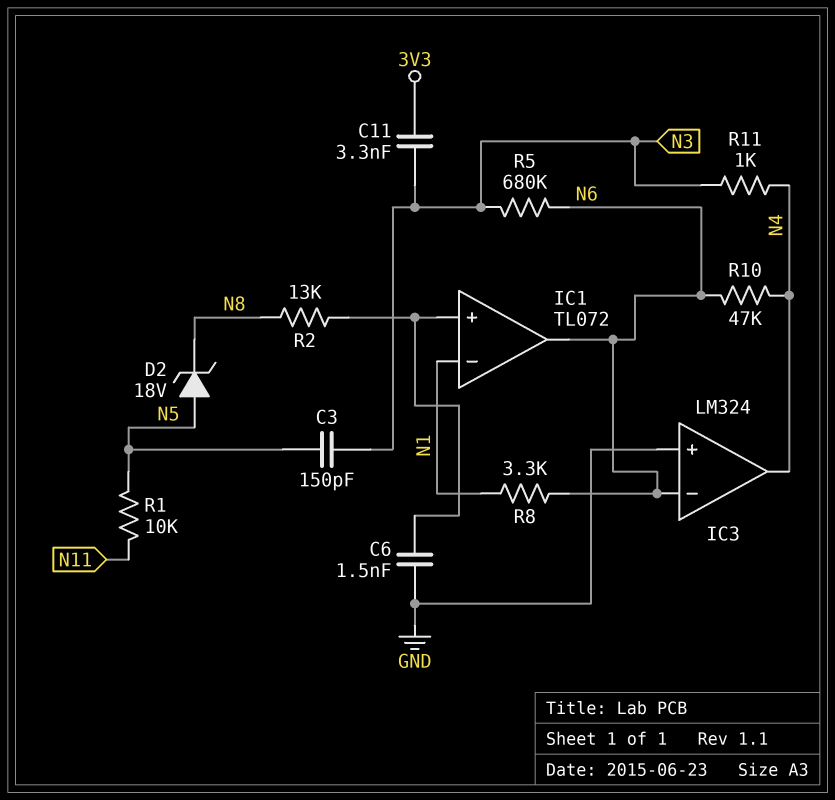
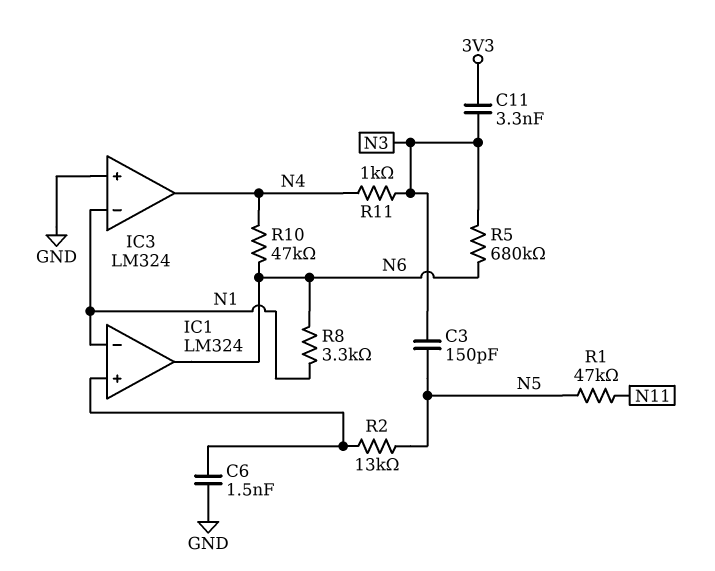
D2: zener 18V (A N5, K N8) -> none
IC1: TL072 -> LM324
IC3 pin in-: N6 -> N1
R1: 10k (N5, N11) -> 47k (N5, N11)
R2: 13k (IC1/in+, N8) -> 13k (IC1/in+, N5)

